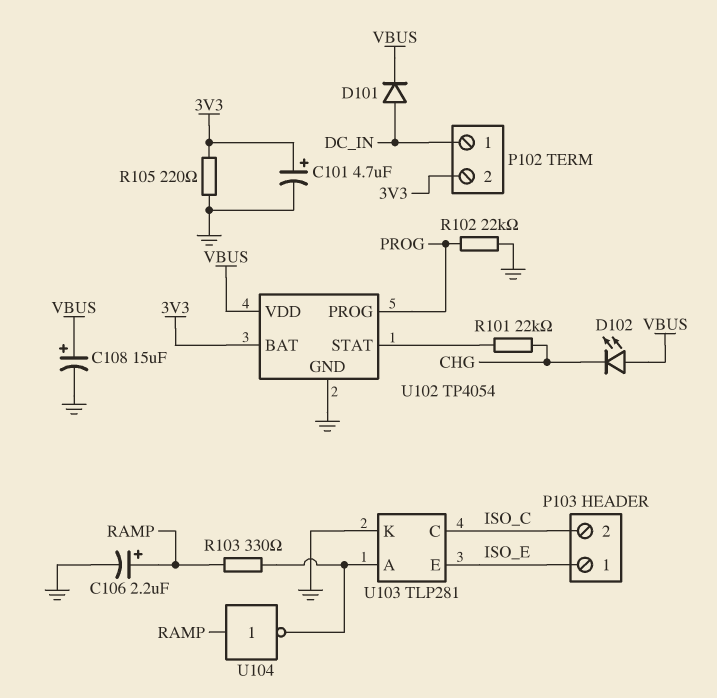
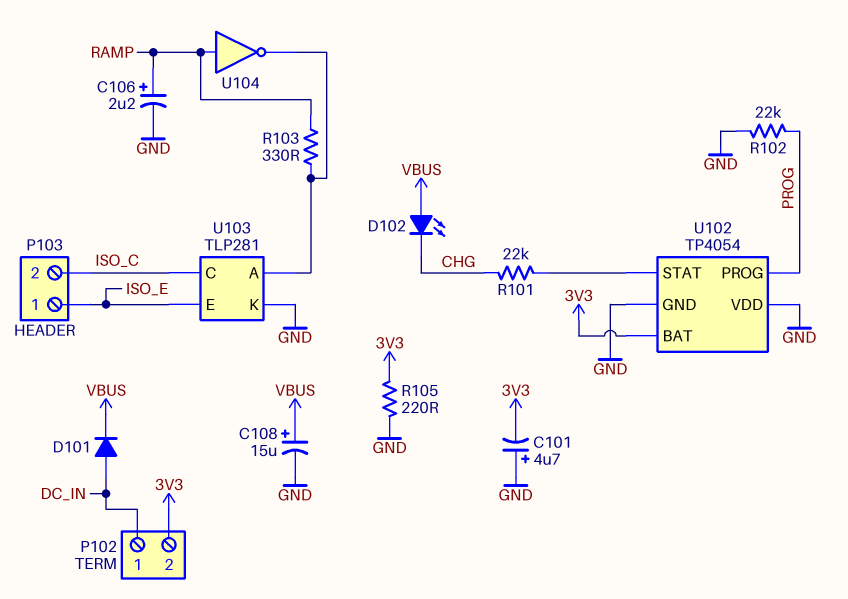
C101: 4.7uF (plus 3V3, minus GND) -> 4.7uF (plus GND, minus 3V3)
U102 pin VDD: VBUS -> GND

